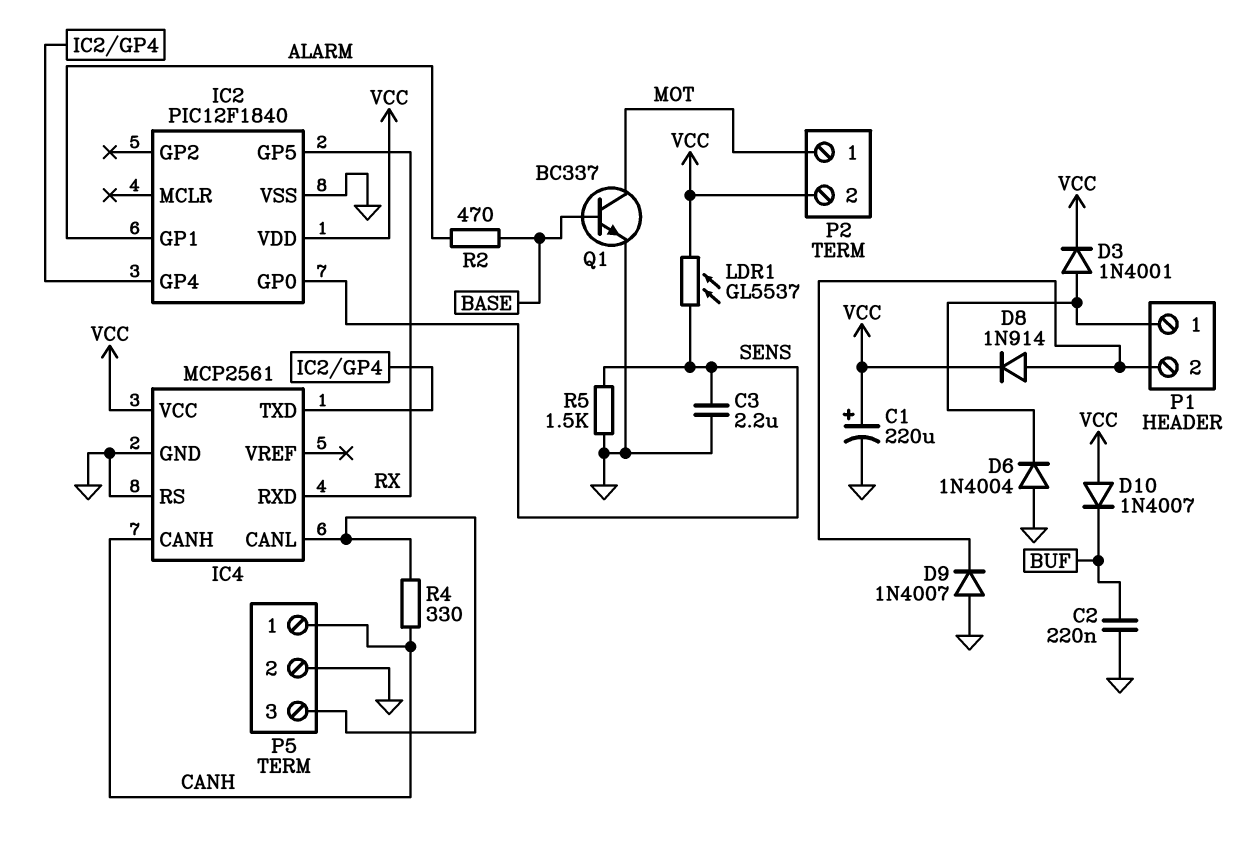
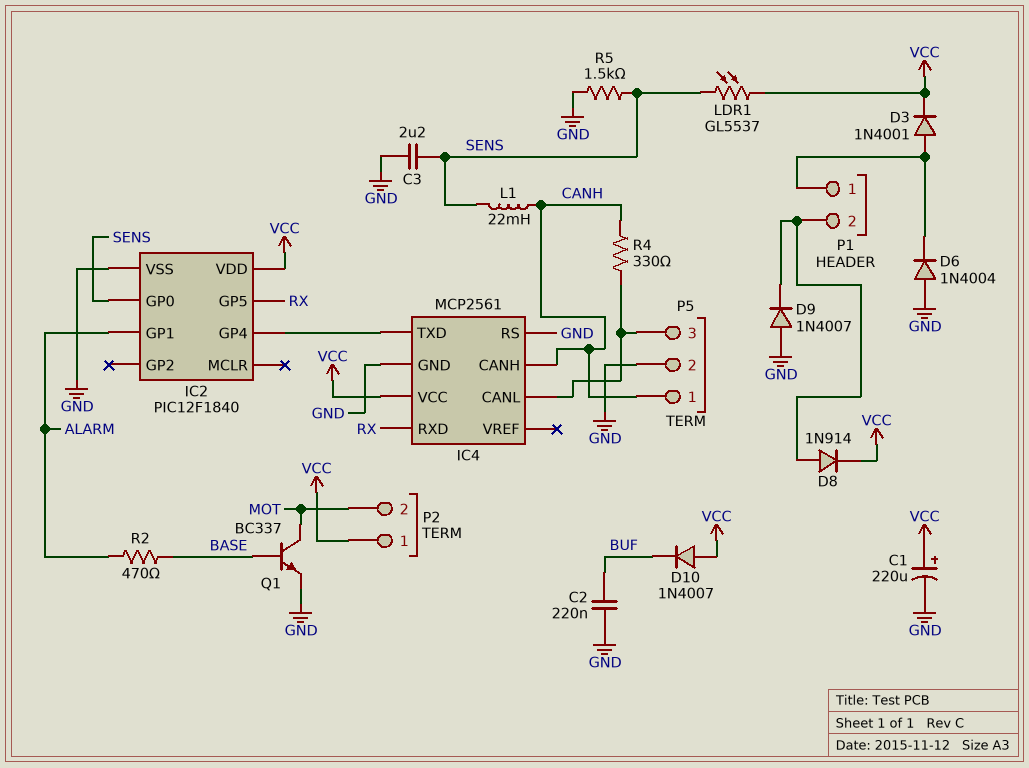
L1: none -> 22mH (CANH, SENS)
P2 pin 1: MOT -> VCC
P2 pin 2: VCC -> MOT

